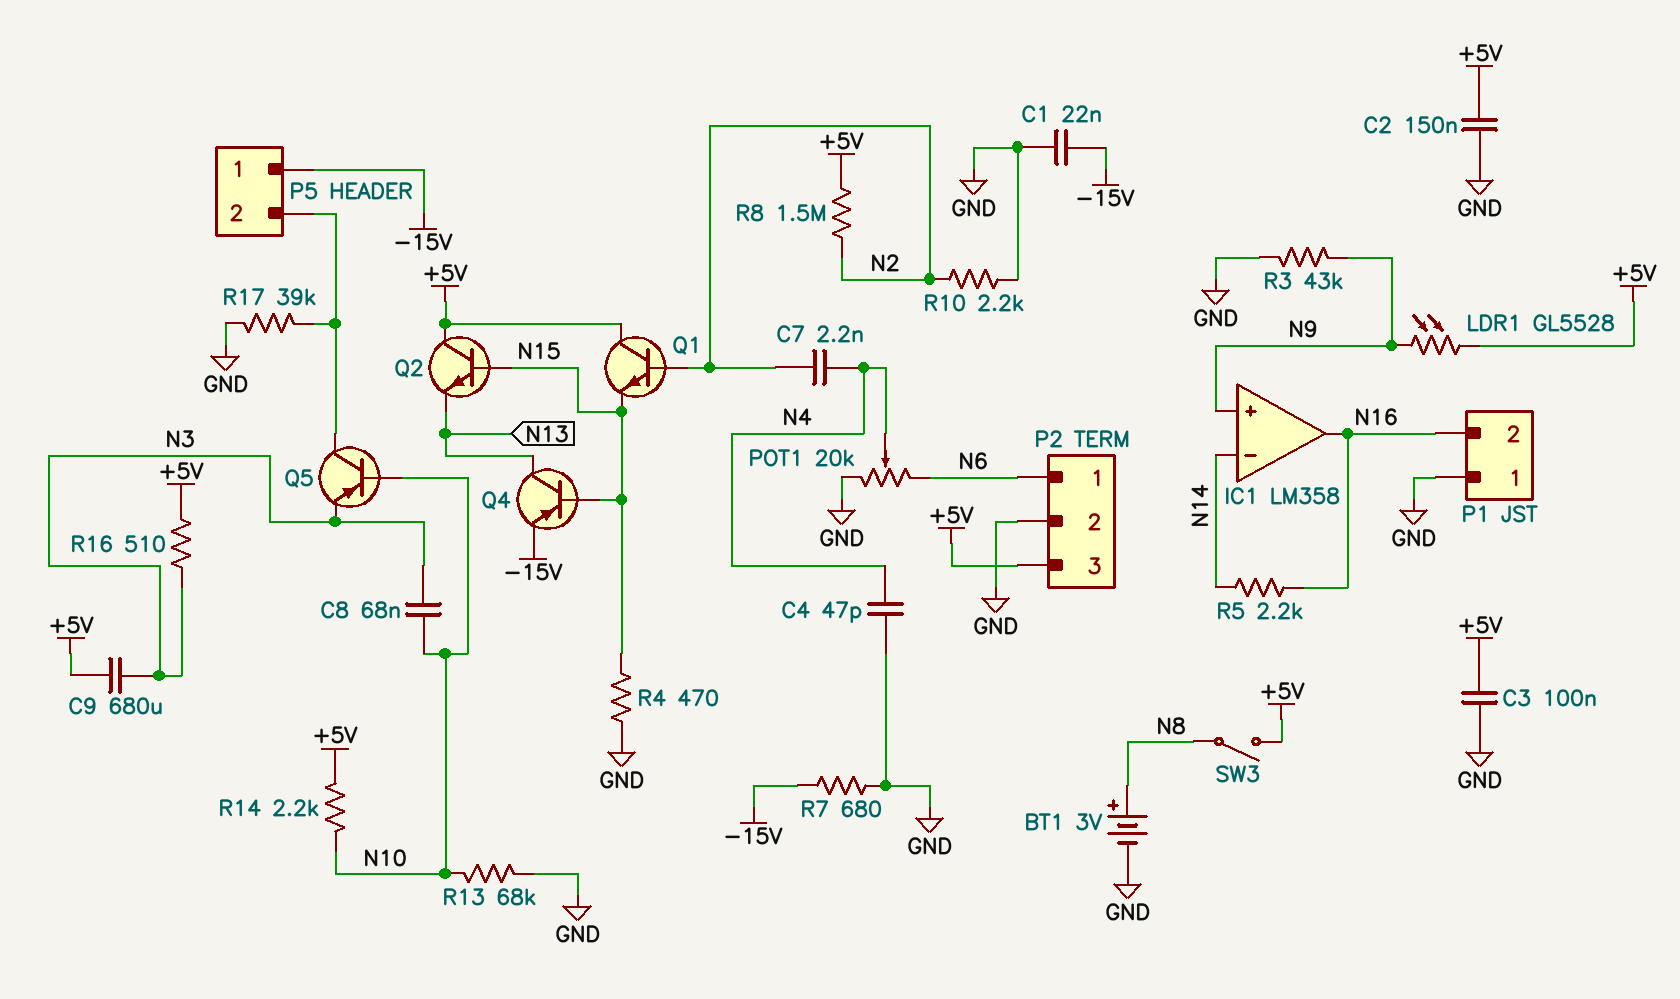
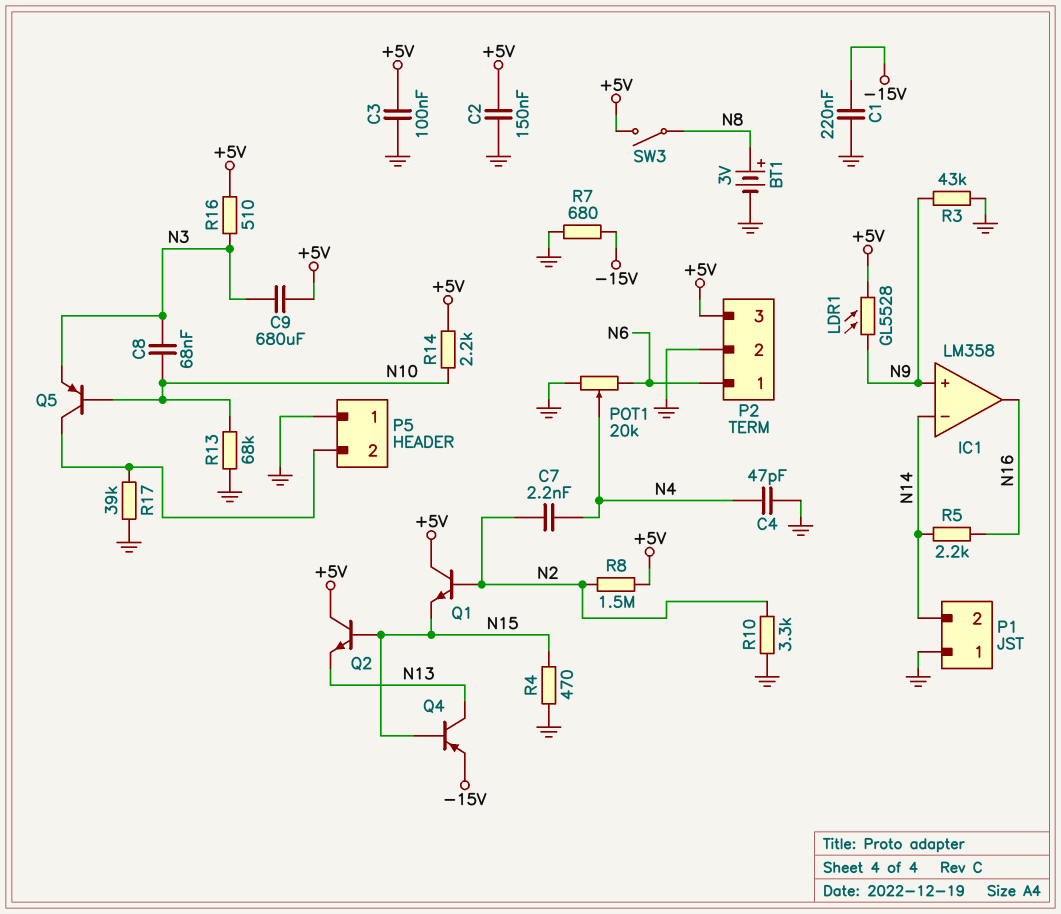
C1: 22nF (-15V, GND) -> 220nF (-15V, GND)
P1 pin 2: N16 -> N14
P5 pin 1: -15V -> GND
R10: 2.2k (GND, N2) -> 3.3k (GND, N2)

